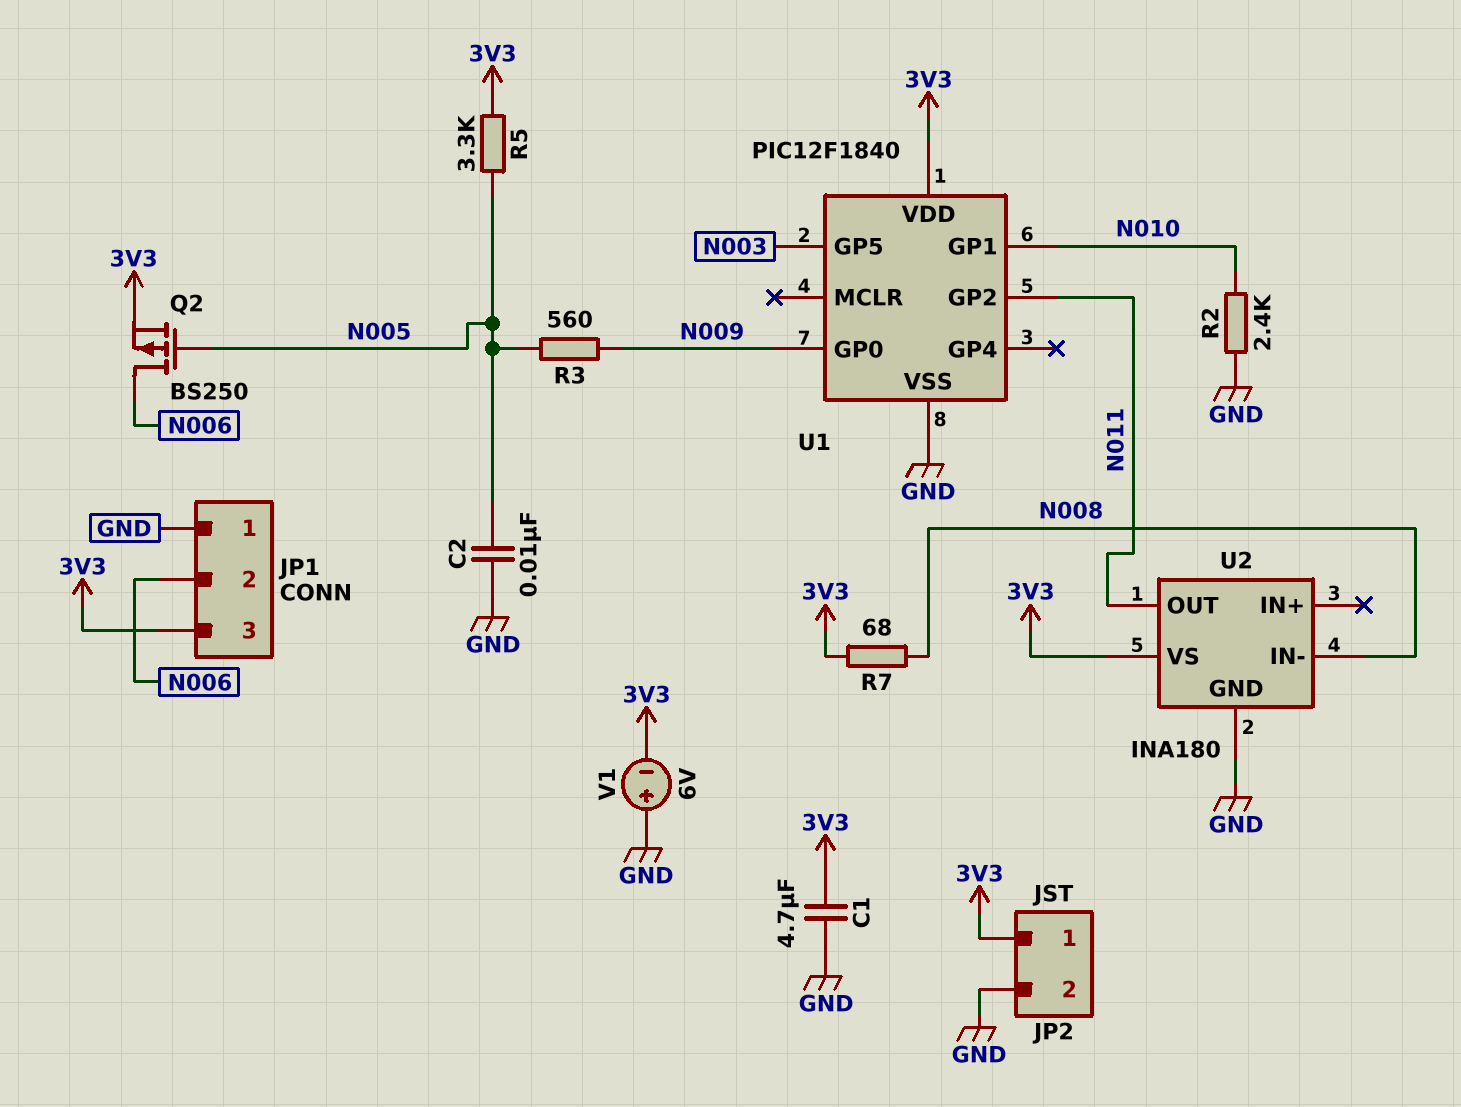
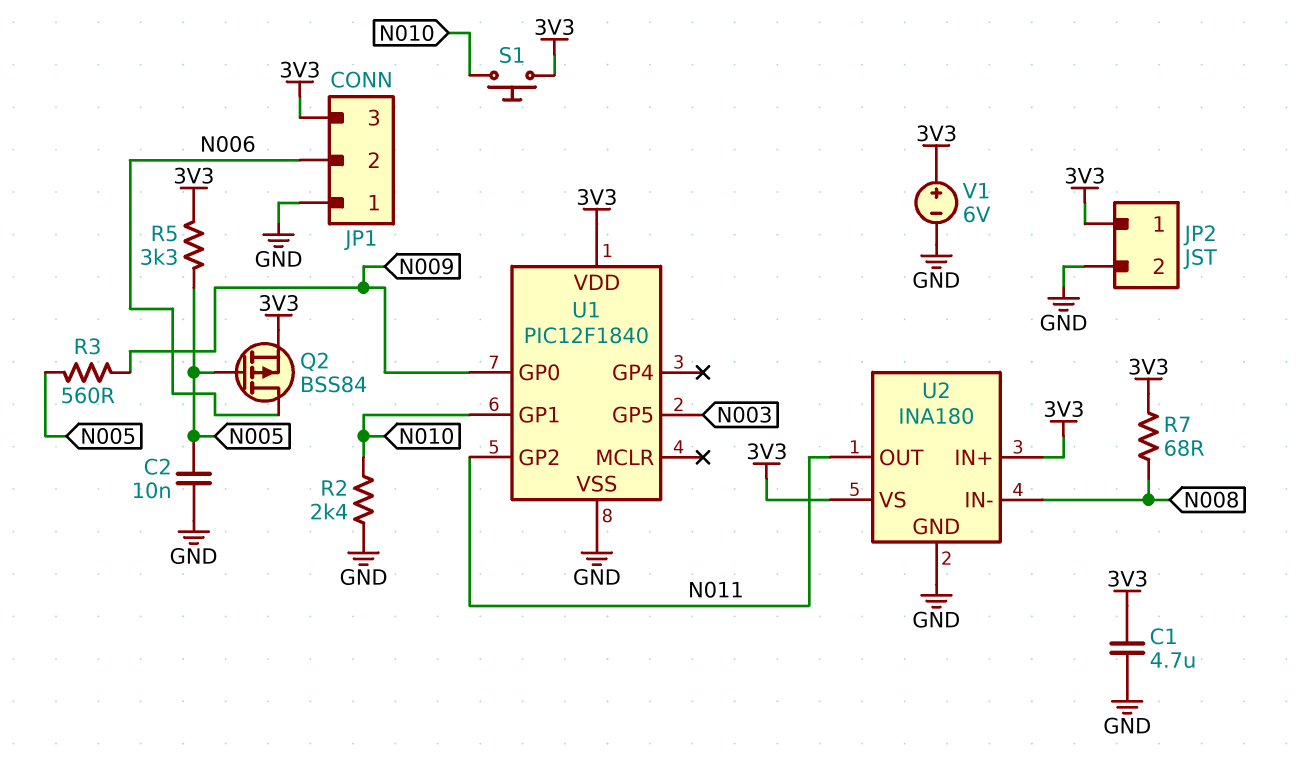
Q2: PMOS BS250 (G N005, D N006, S 3V3) -> PMOS BSS84 (G N005, D N006, S 3V3)
S1: none -> button (3V3, N010)
U2 pin IN+: none -> 3V3
V1: 6V (plus GND, minus 3V3) -> 6V (plus 3V3, minus GND)

